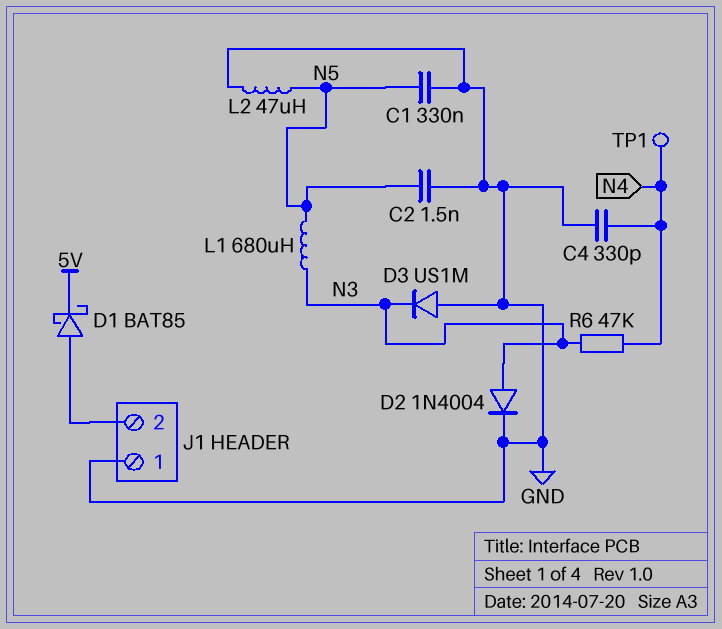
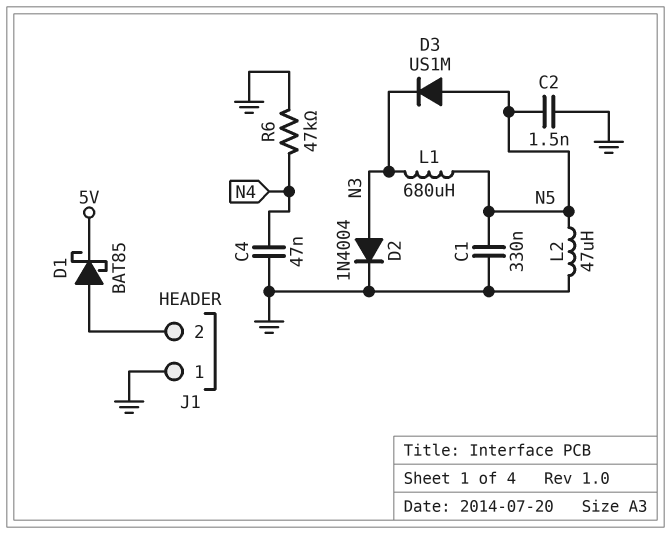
C4: 330pF (GND, N4) -> 47nF (GND, N4)
D3: diode US1M (A GND, K N3) -> diode US1M (A N5, K N3)
R6: 47k (N3, N4) -> 47k (GND, N4)
TP1: test point (N4) -> none

